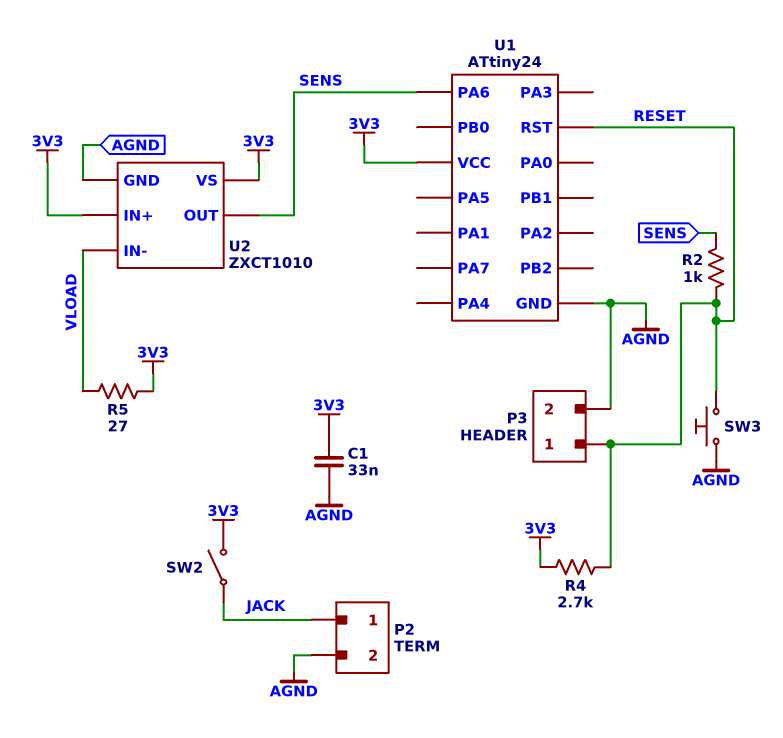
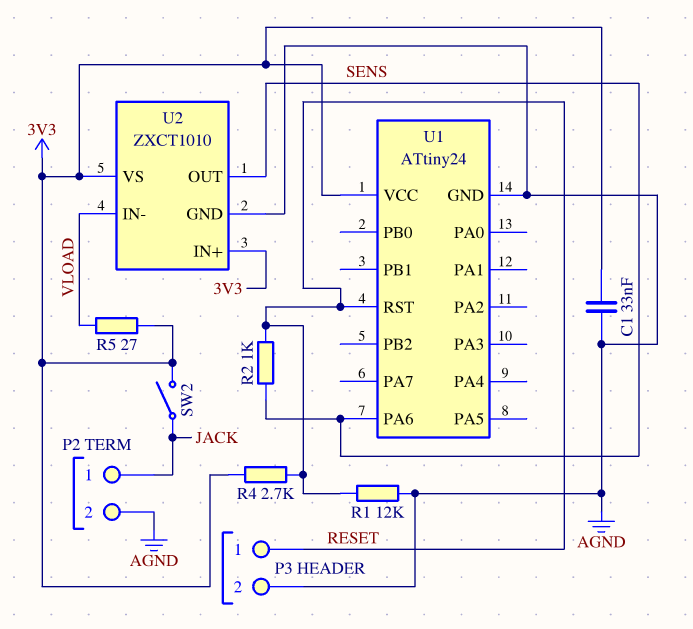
R1: none -> 12k (AGND, RESET)
SW3: button (AGND, RESET) -> none

